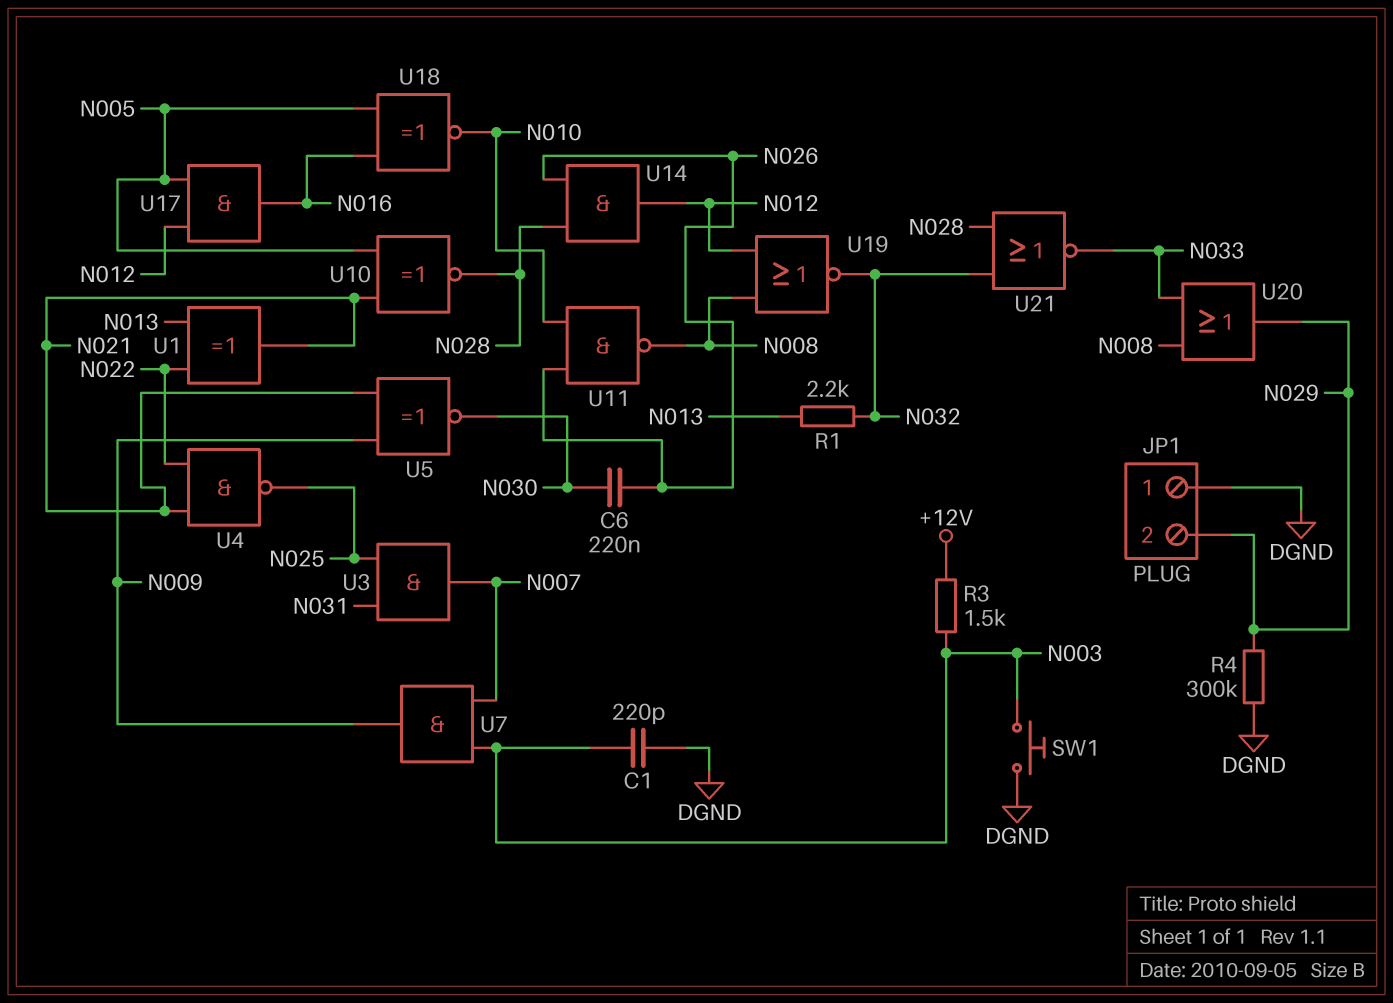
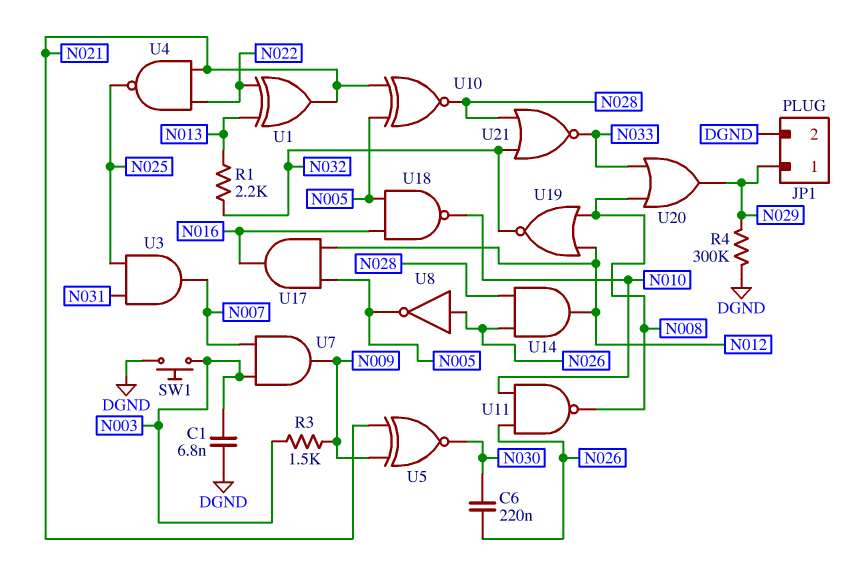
C1: 220pF (DGND, N003) -> 6.8nF (DGND, N003)
JP1 pin 1: DGND -> N029
JP1 pin 2: N029 -> DGND
R3: 1.5k (+12V, N003) -> 1.5k (N003, N009)
U8: none -> NOT (in N026, out N005)
U18: XNOR (in N005, in N016, out N010) -> NAND (in N005, in N016, out N010)

